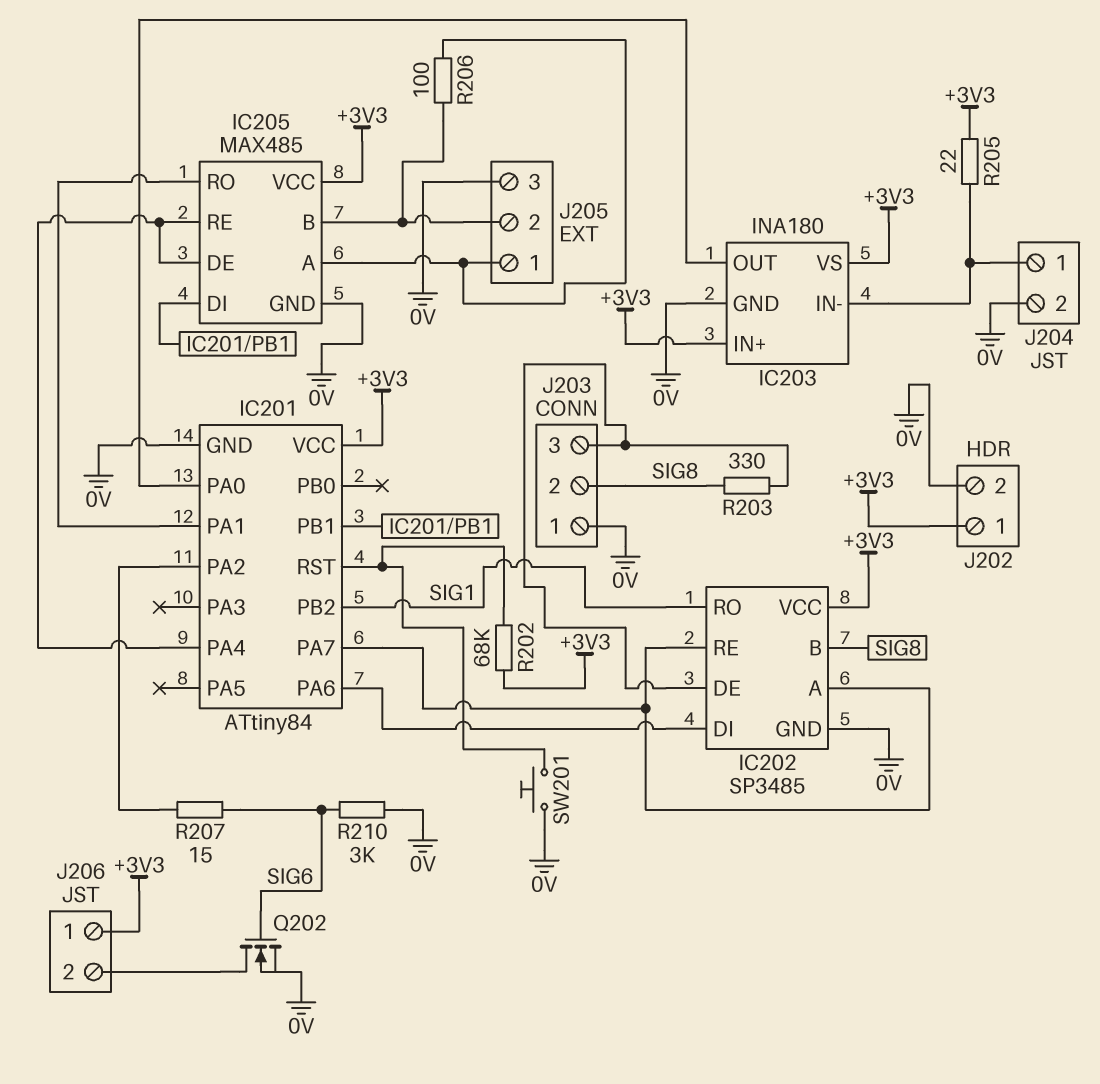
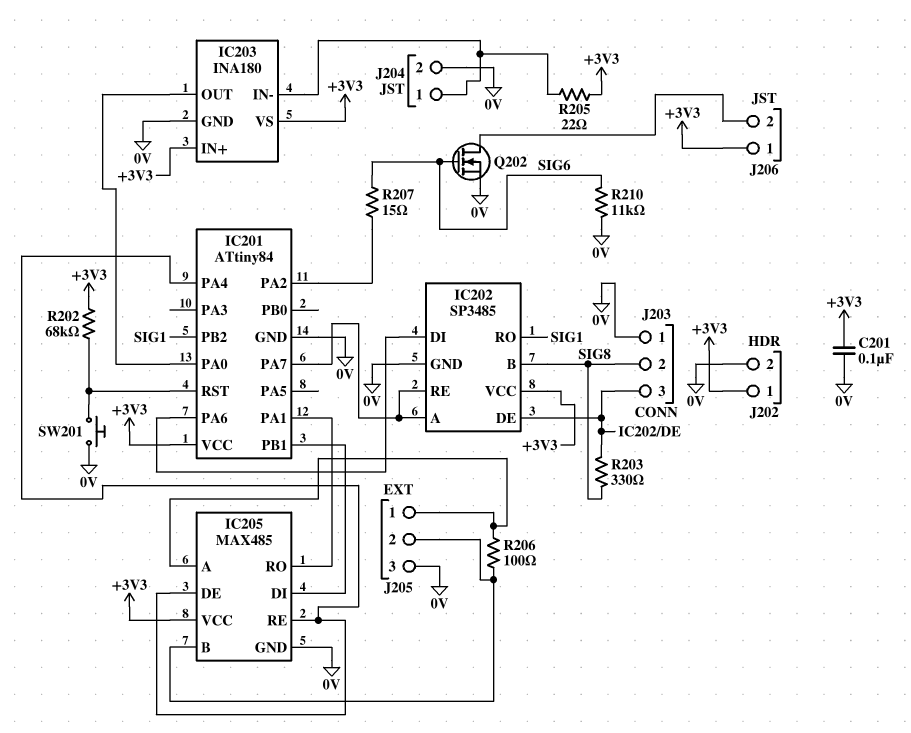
C201: none -> 100nF (+3V3, 0V)
R210: 3k (0V, SIG6) -> 11k (0V, SIG6)

